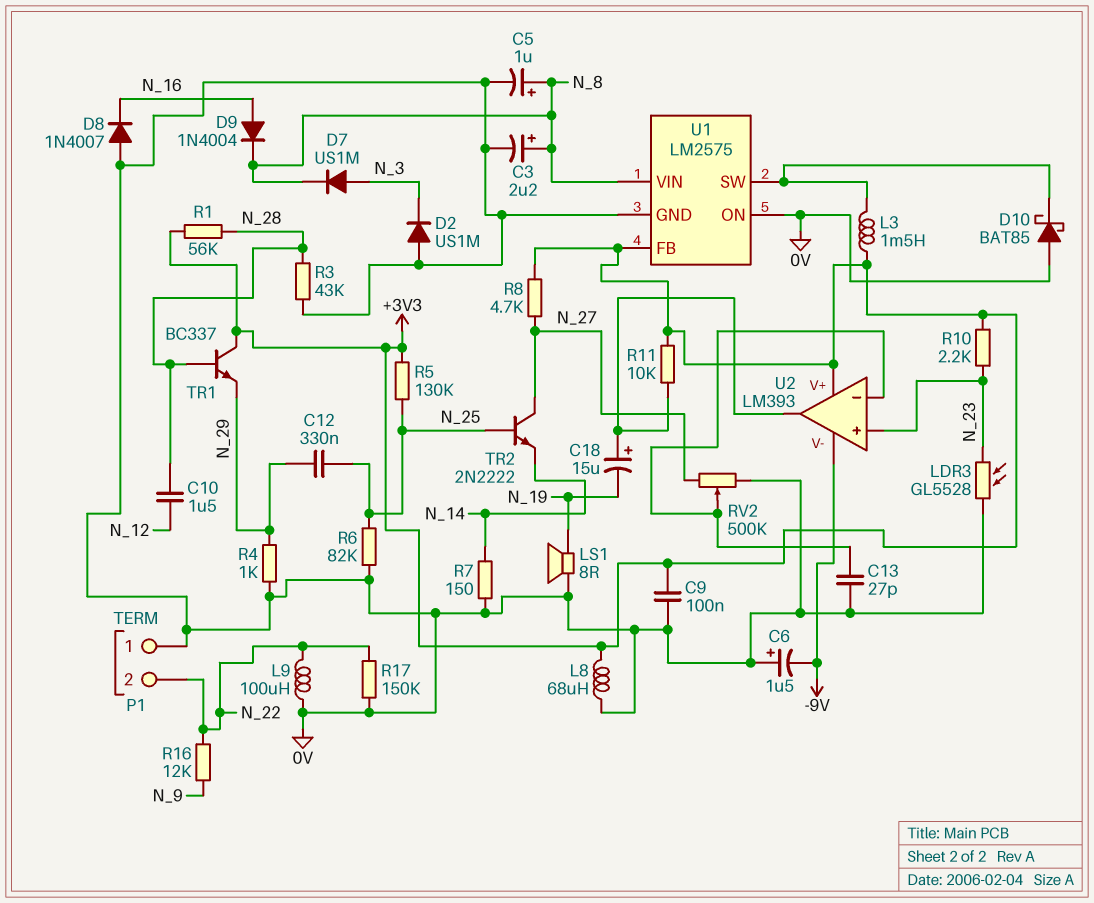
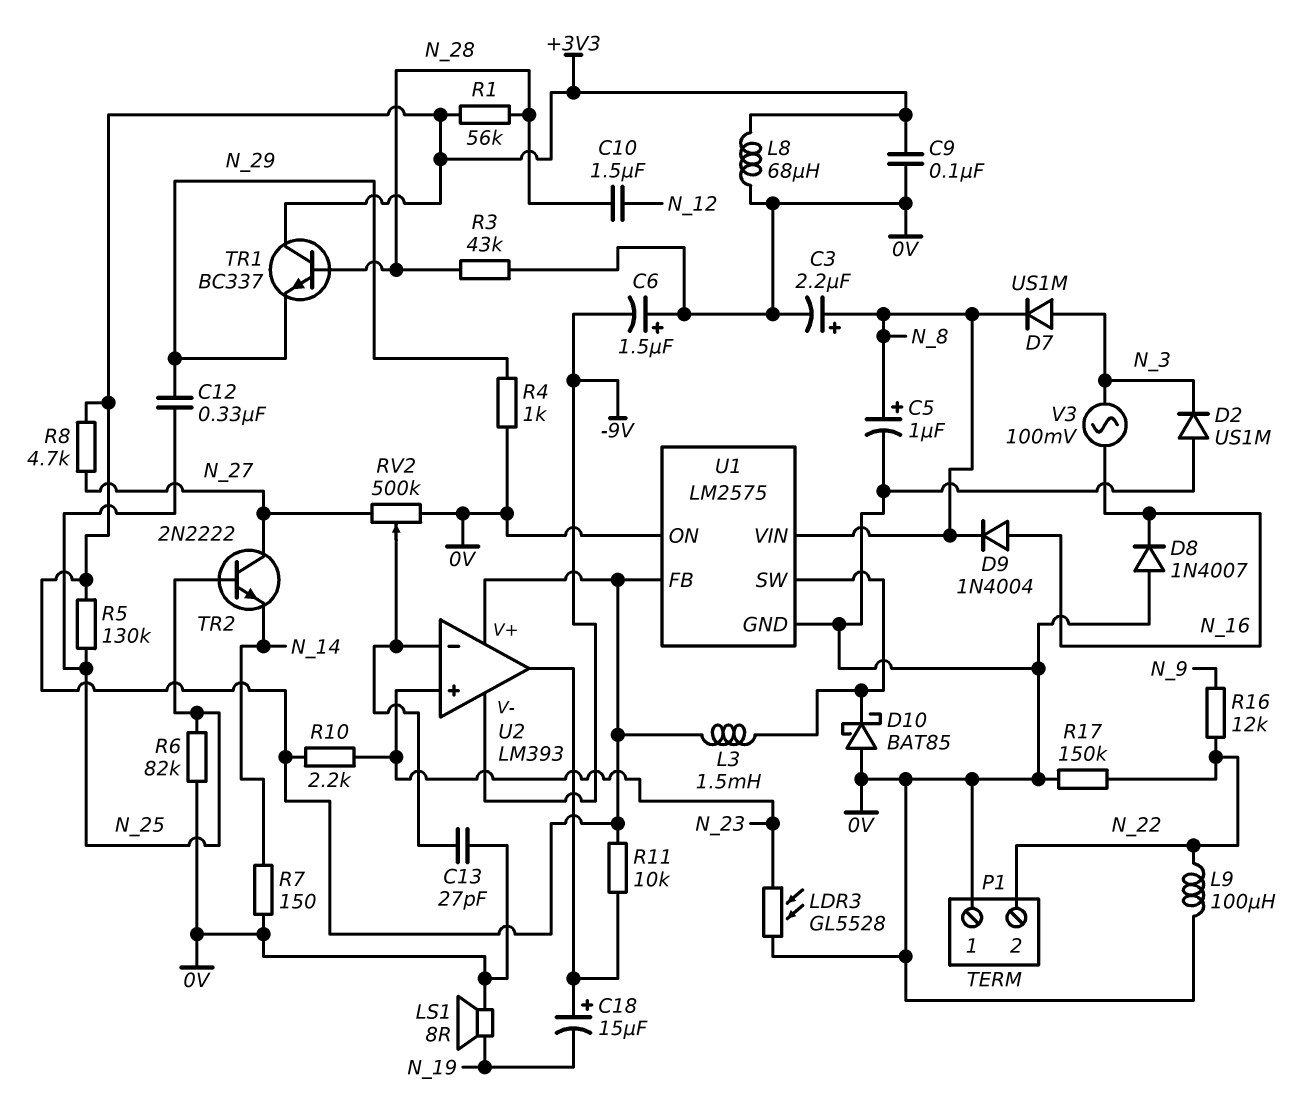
V3: none -> AC 100mV (N_3, N_16)

